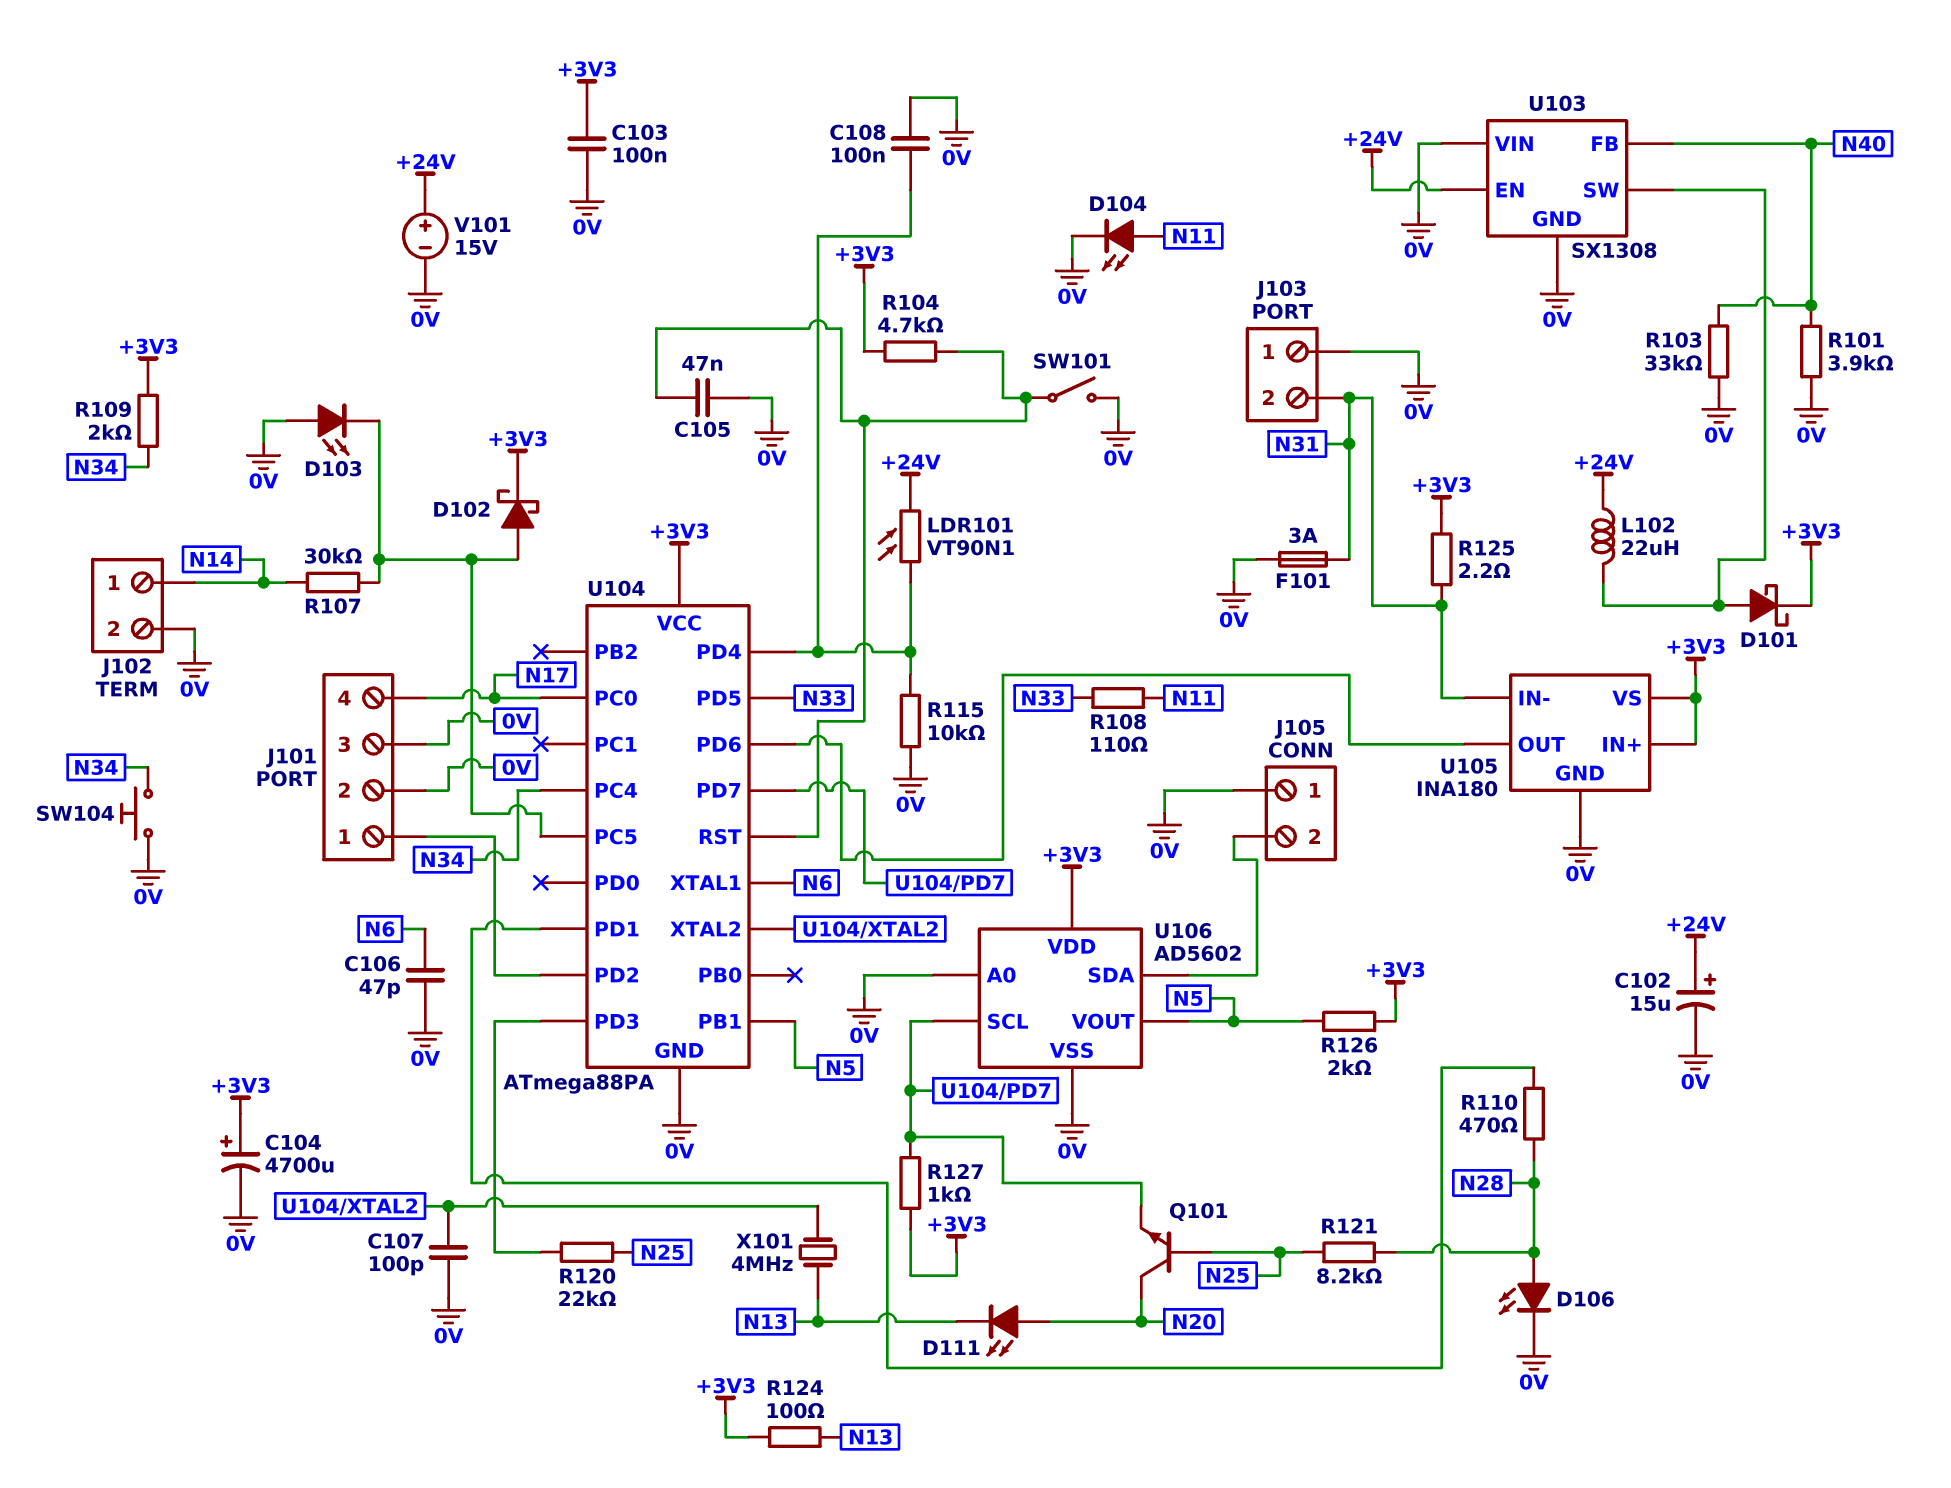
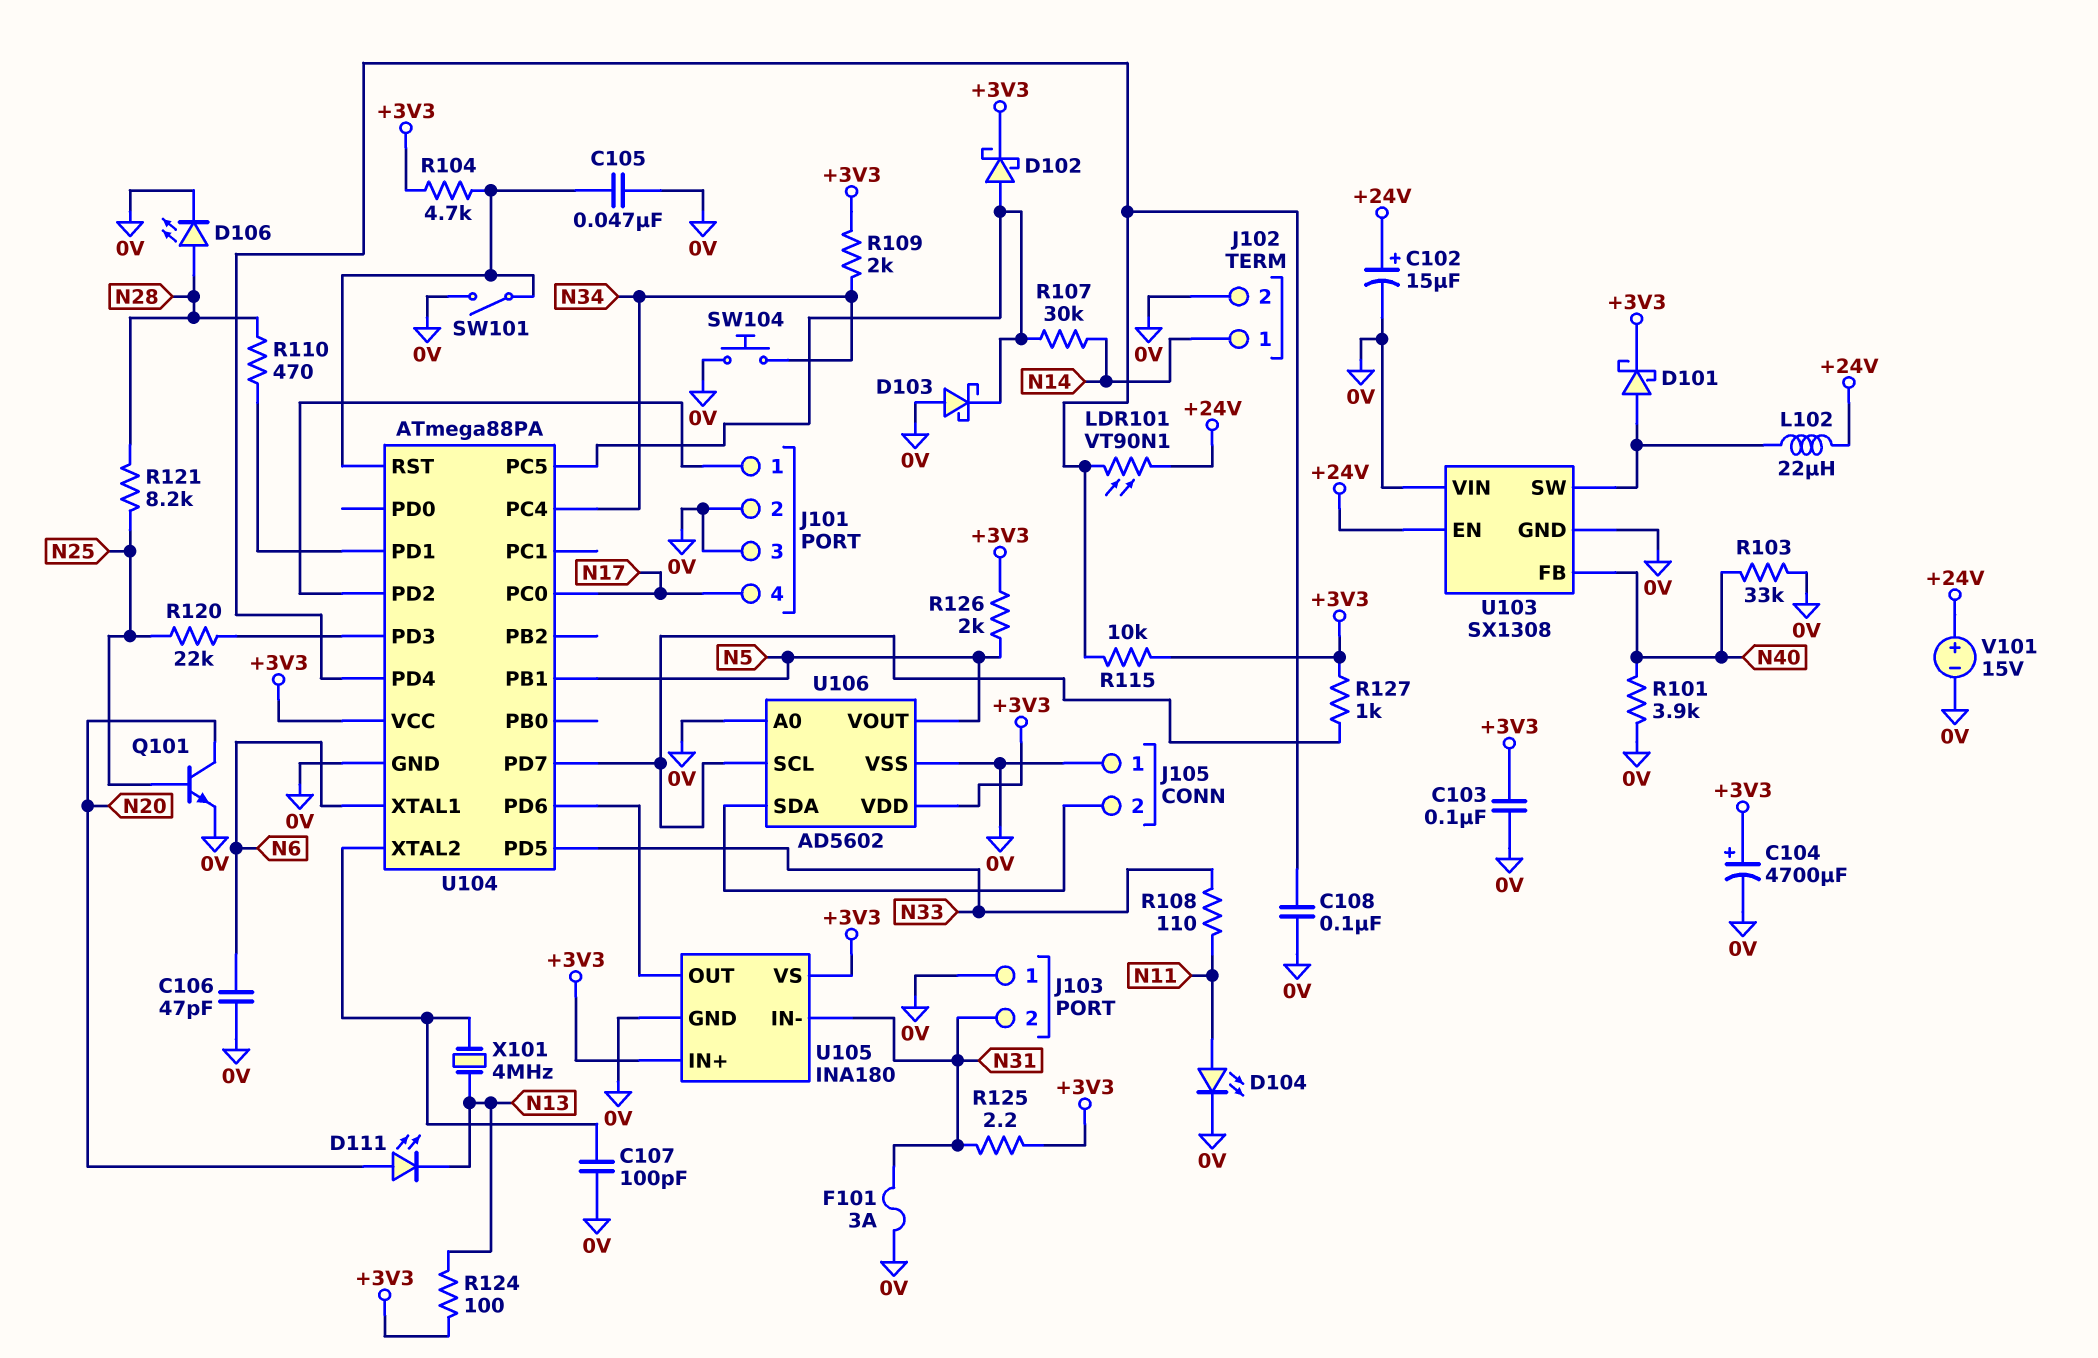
D103: LED (A 0V, K U104/PC5) -> schottky (A 0V, K U104/PC5)
Q101: NPN (B N25, C N20, E U104/PD7) -> NPN (B N25, C N20, E 0V)
R115: 10k (0V, U104/PD4) -> 10k (+3V3, U104/PD4)

